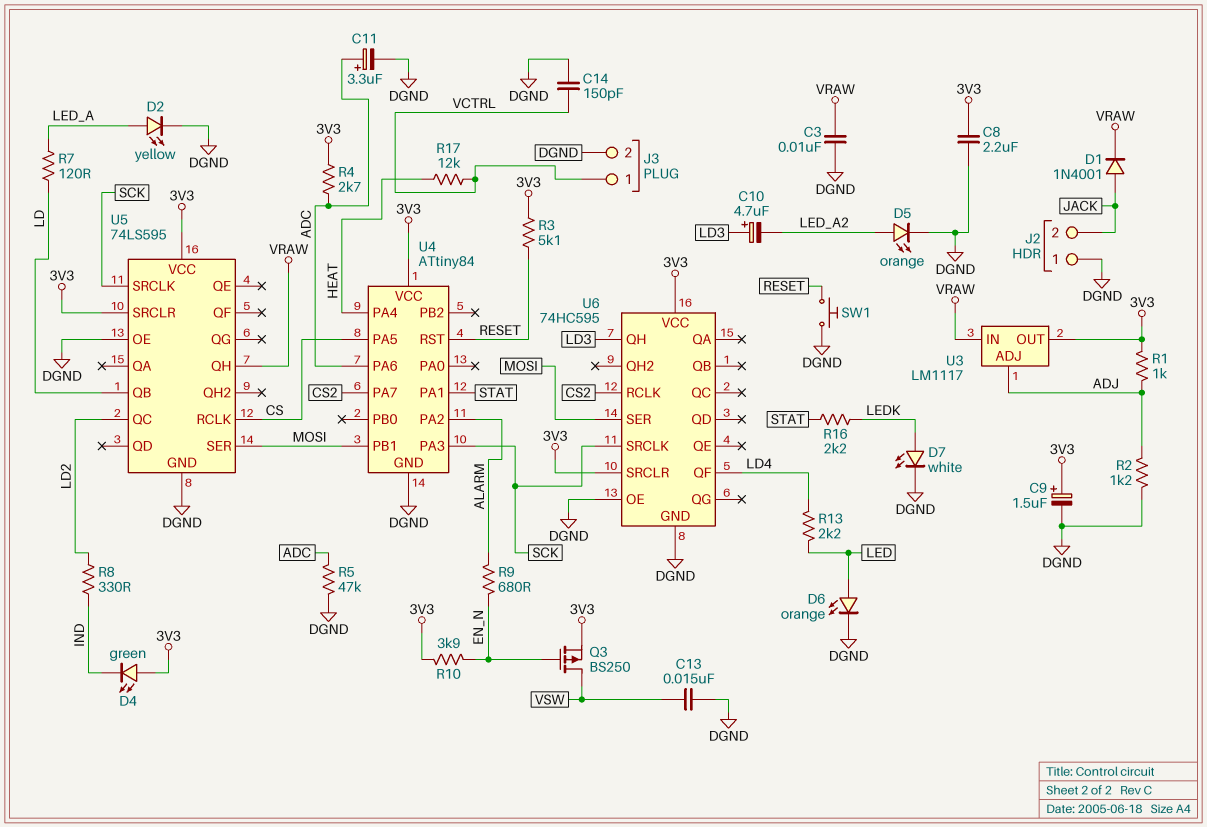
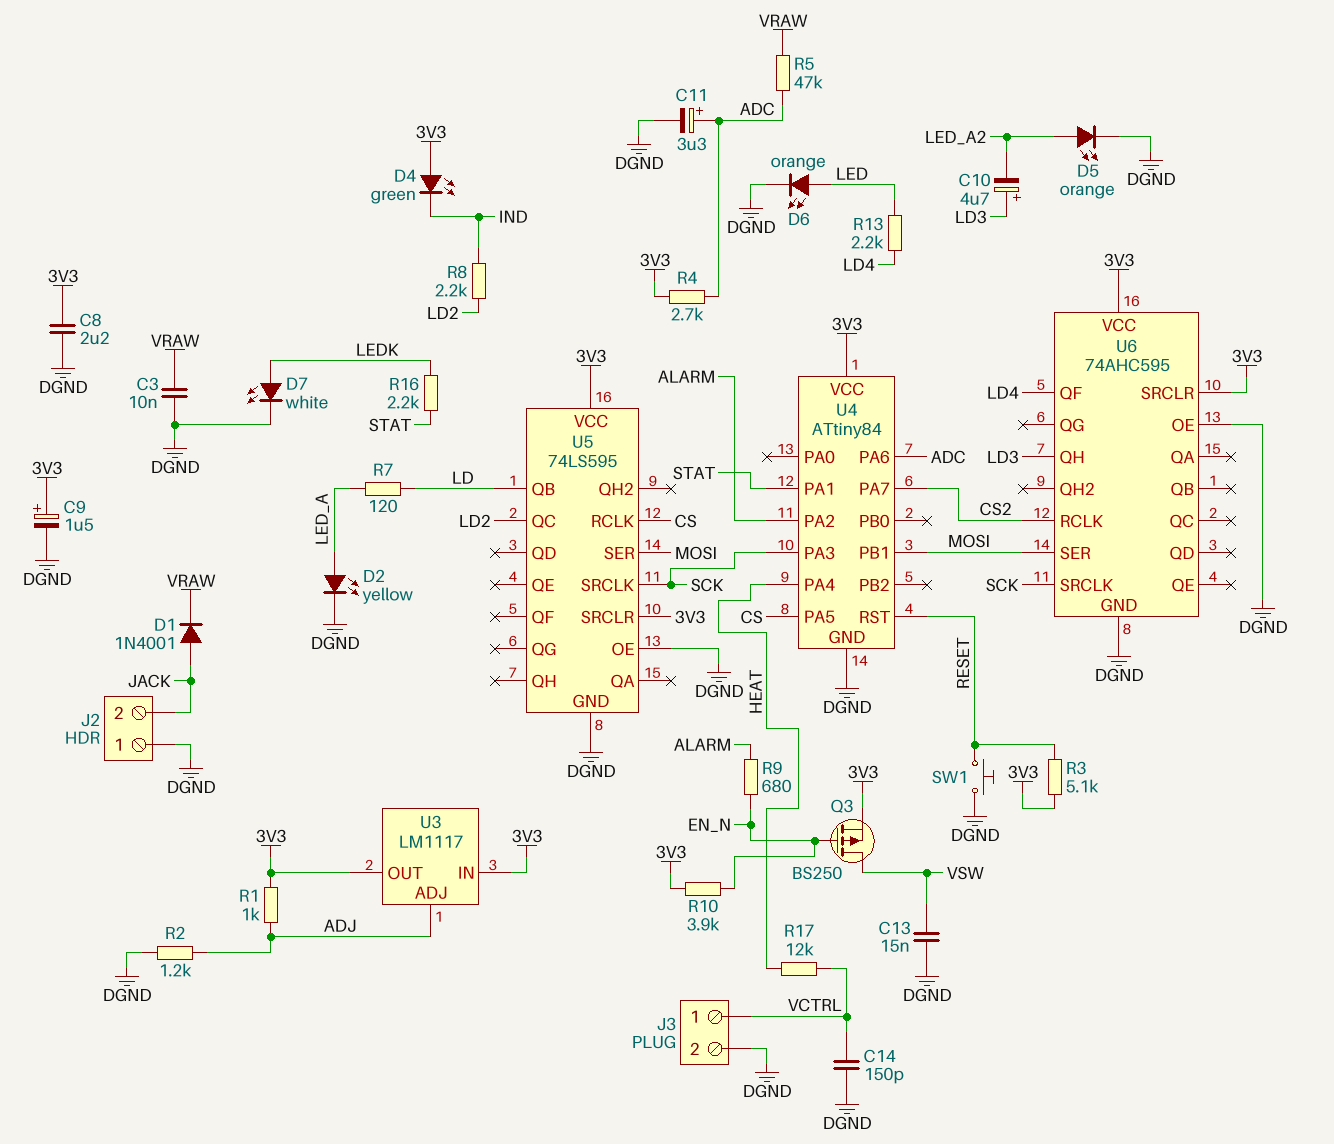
R5: 47k (ADC, DGND) -> 47k (ADC, VRAW)
R8: 330 (IND, LD2) -> 2.2k (IND, LD2)
U3 pin IN: VRAW -> 3V3
U5 pin QH: VRAW -> none
U6: 74HC595 -> 74AHC595

